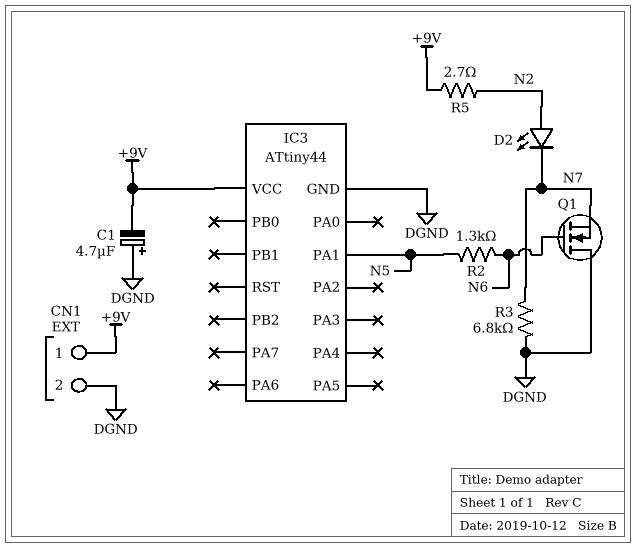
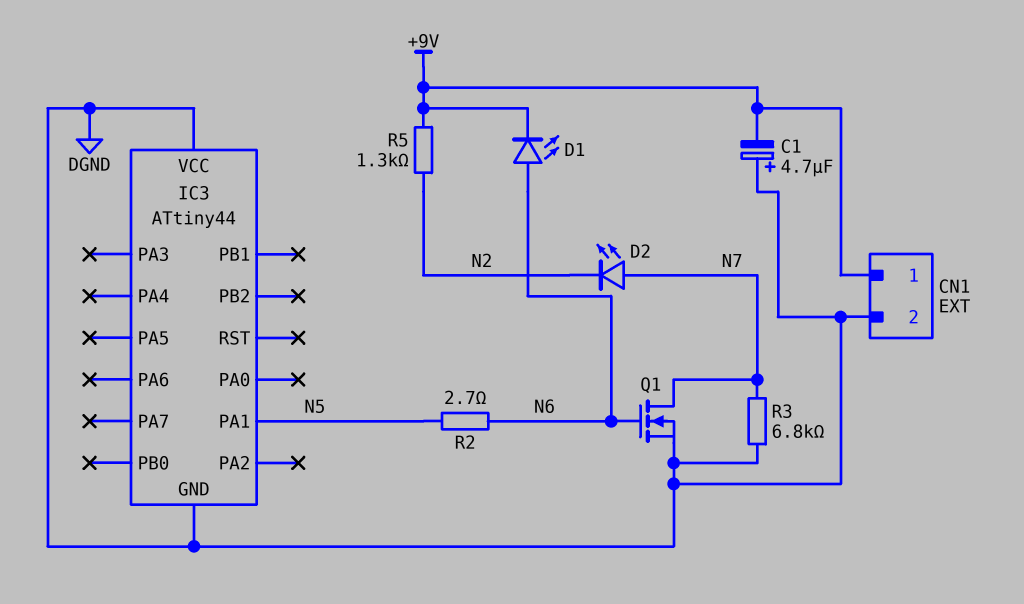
D1: none -> LED (A N6, K +9V)
D2: LED (A N2, K N7) -> LED (A N7, K N2)
IC3 pin VCC: +9V -> DGND
Q1: NMOS (G N6, D DGND, S N7) -> NMOS (G N6, D N7, S DGND)
R2: 1.3k (N5, N6) -> 2.7 (N5, N6)
R5: 2.7 (+9V, N2) -> 1.3k (+9V, N2)

